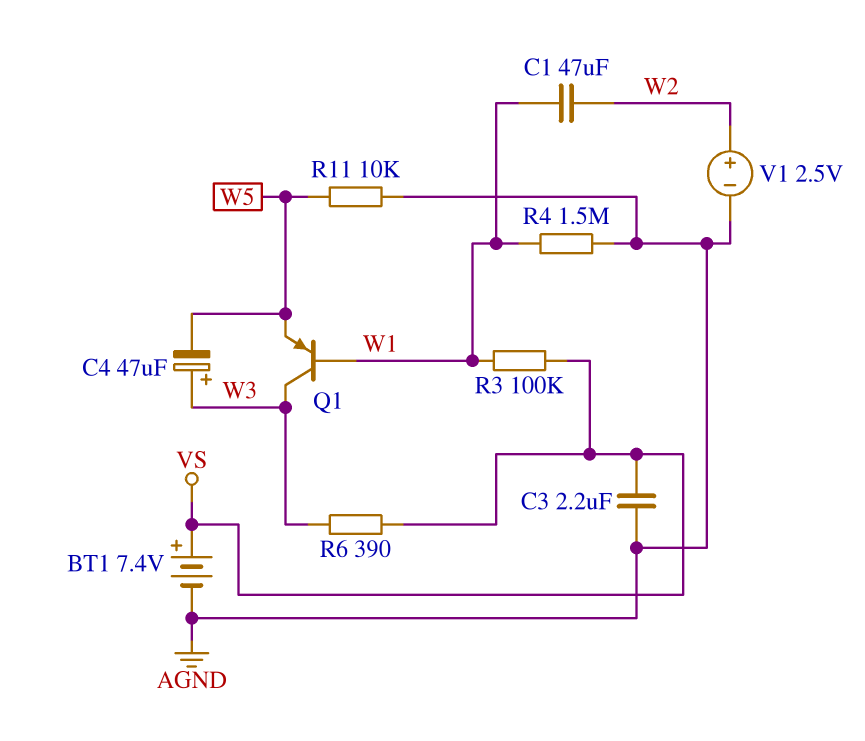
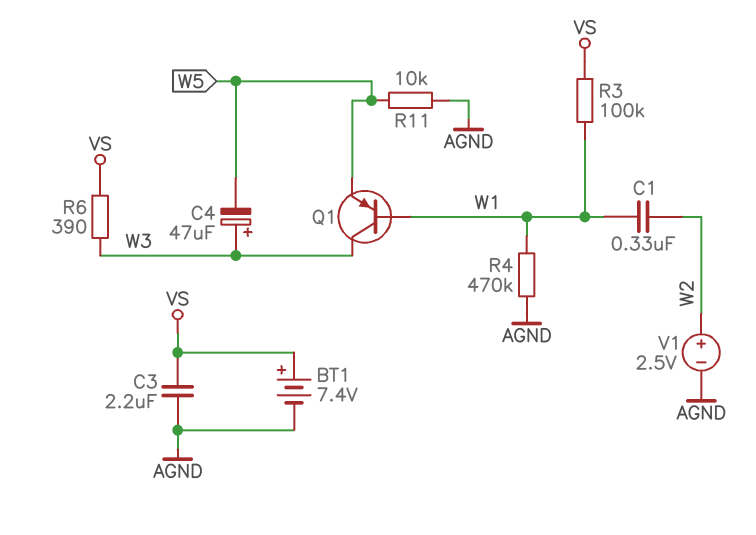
C1: 47uF (W1, W2) -> 330nF (W1, W2)
R4: 1.5M (AGND, W1) -> 470k (AGND, W1)

